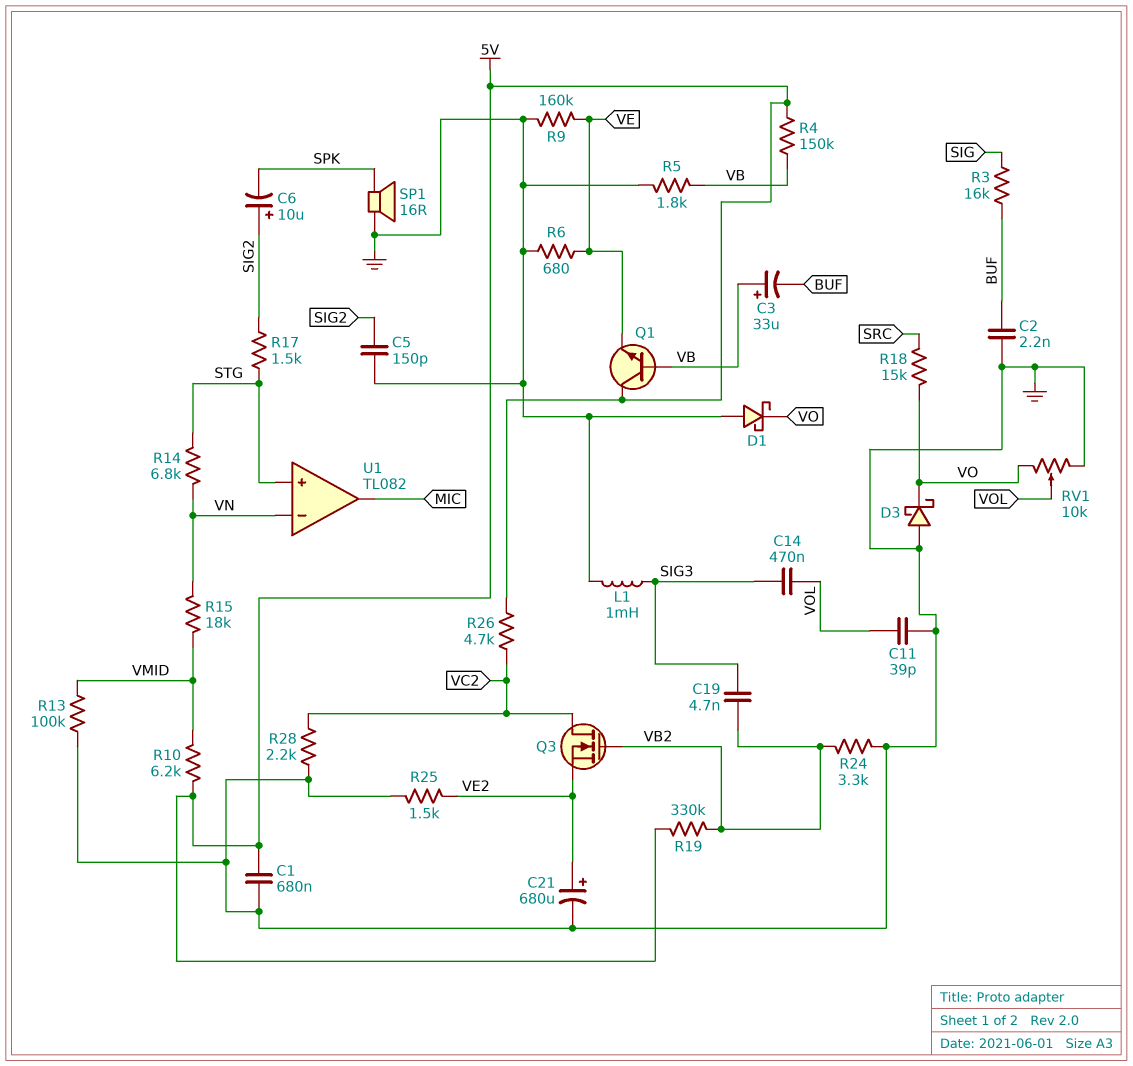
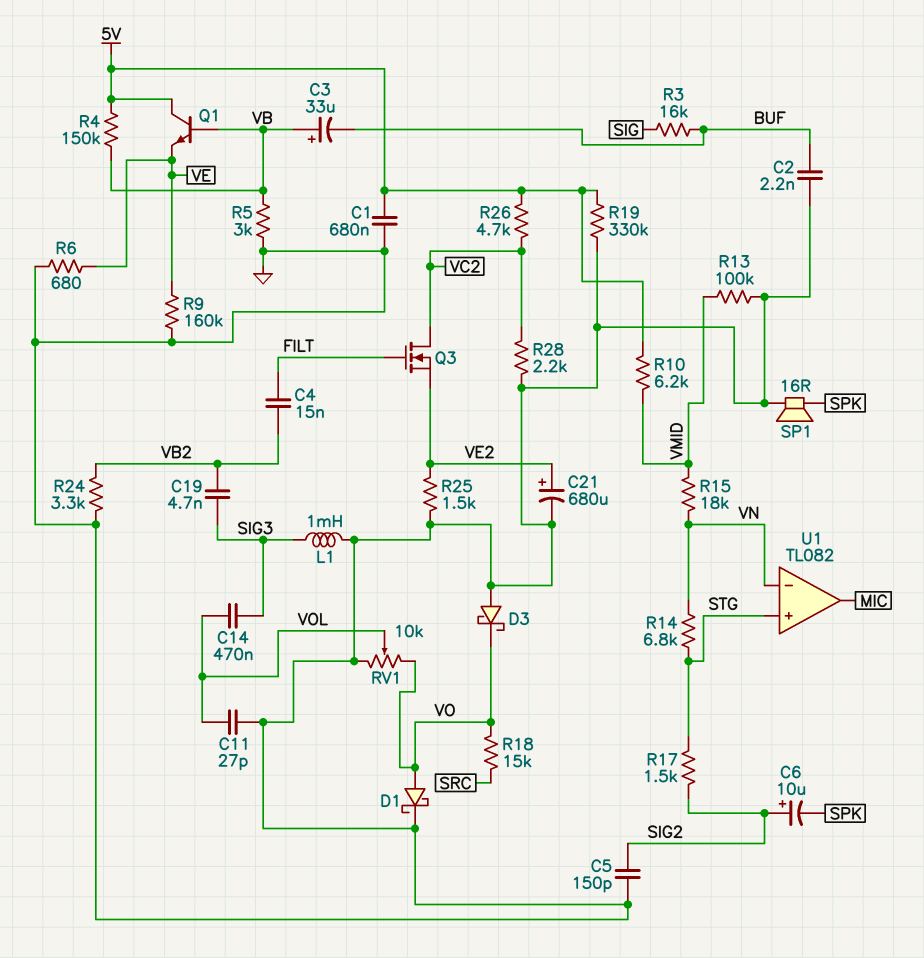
C4: none -> 15nF (FILT, VB2)
C11: 39pF (GND, VOL) -> 27pF (GND, VOL)
D1: schottky (A GND, K VO) -> schottky (A VO, K GND)
Q3: NMOS (G VB2, D VC2, S VE2) -> NMOS (G FILT, D VC2, S VE2)
R5: 1.8k (GND, VB) -> 3k (GND, VB)
R19: 330k (5V, VB2) -> 330k (5V, GND)

